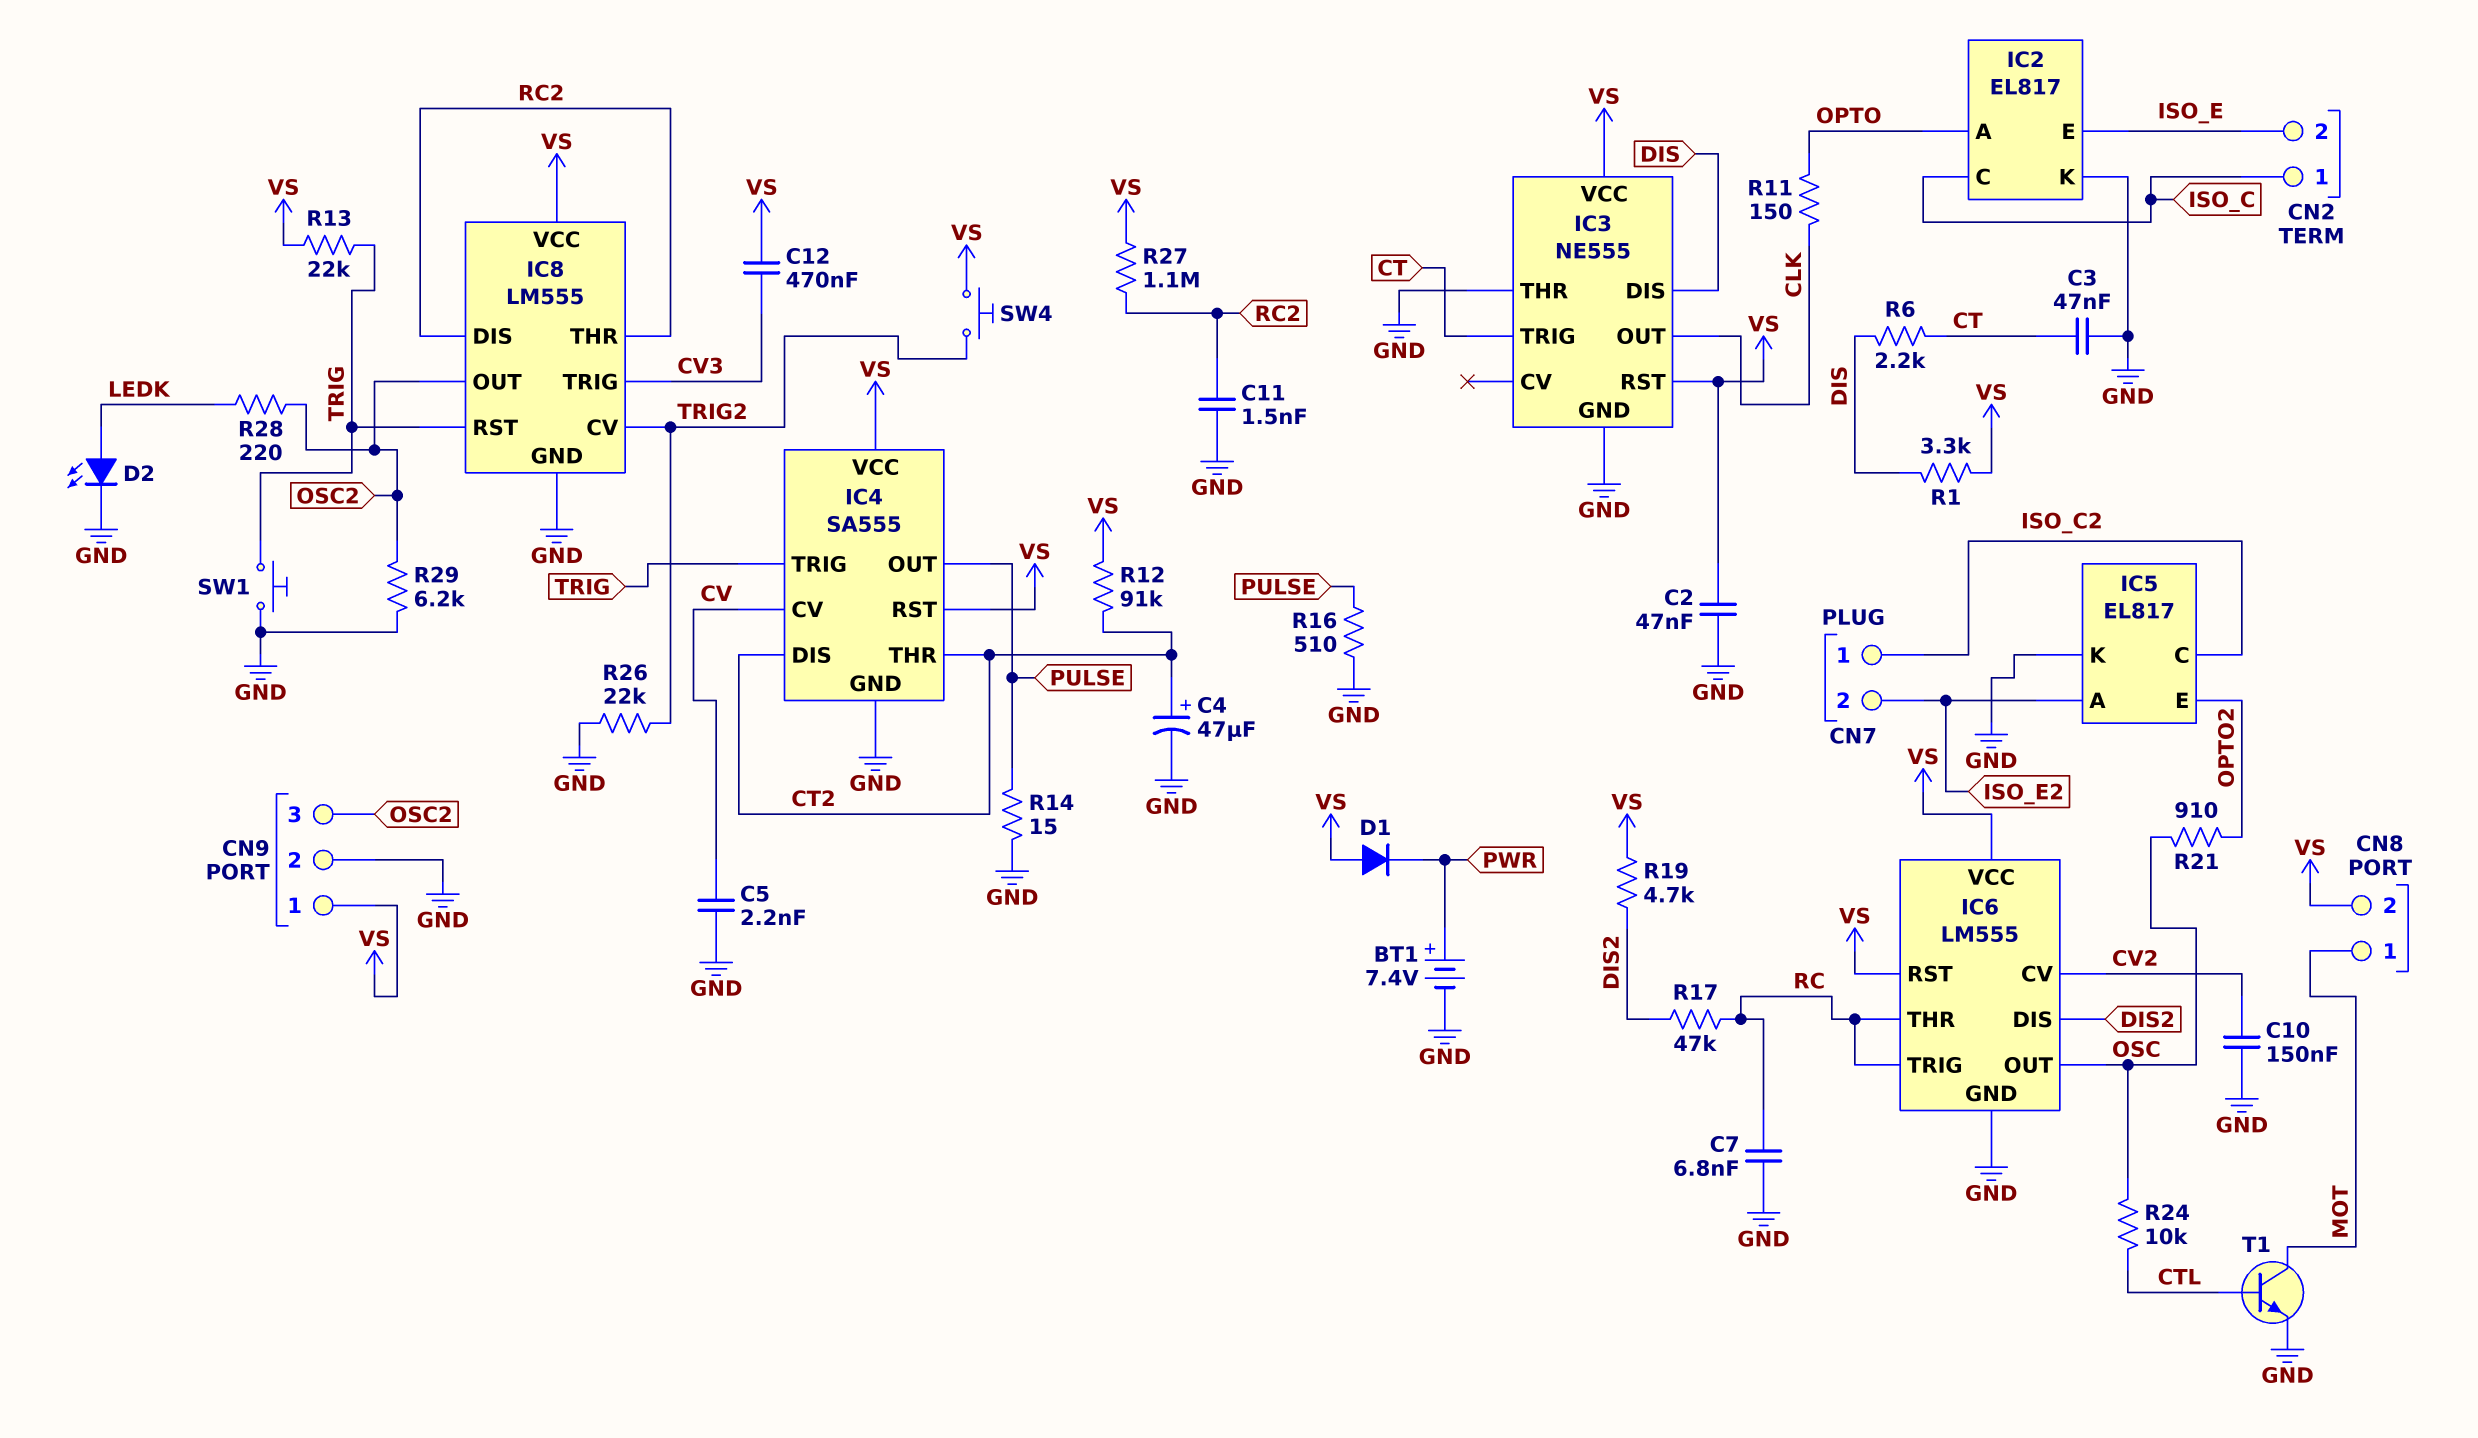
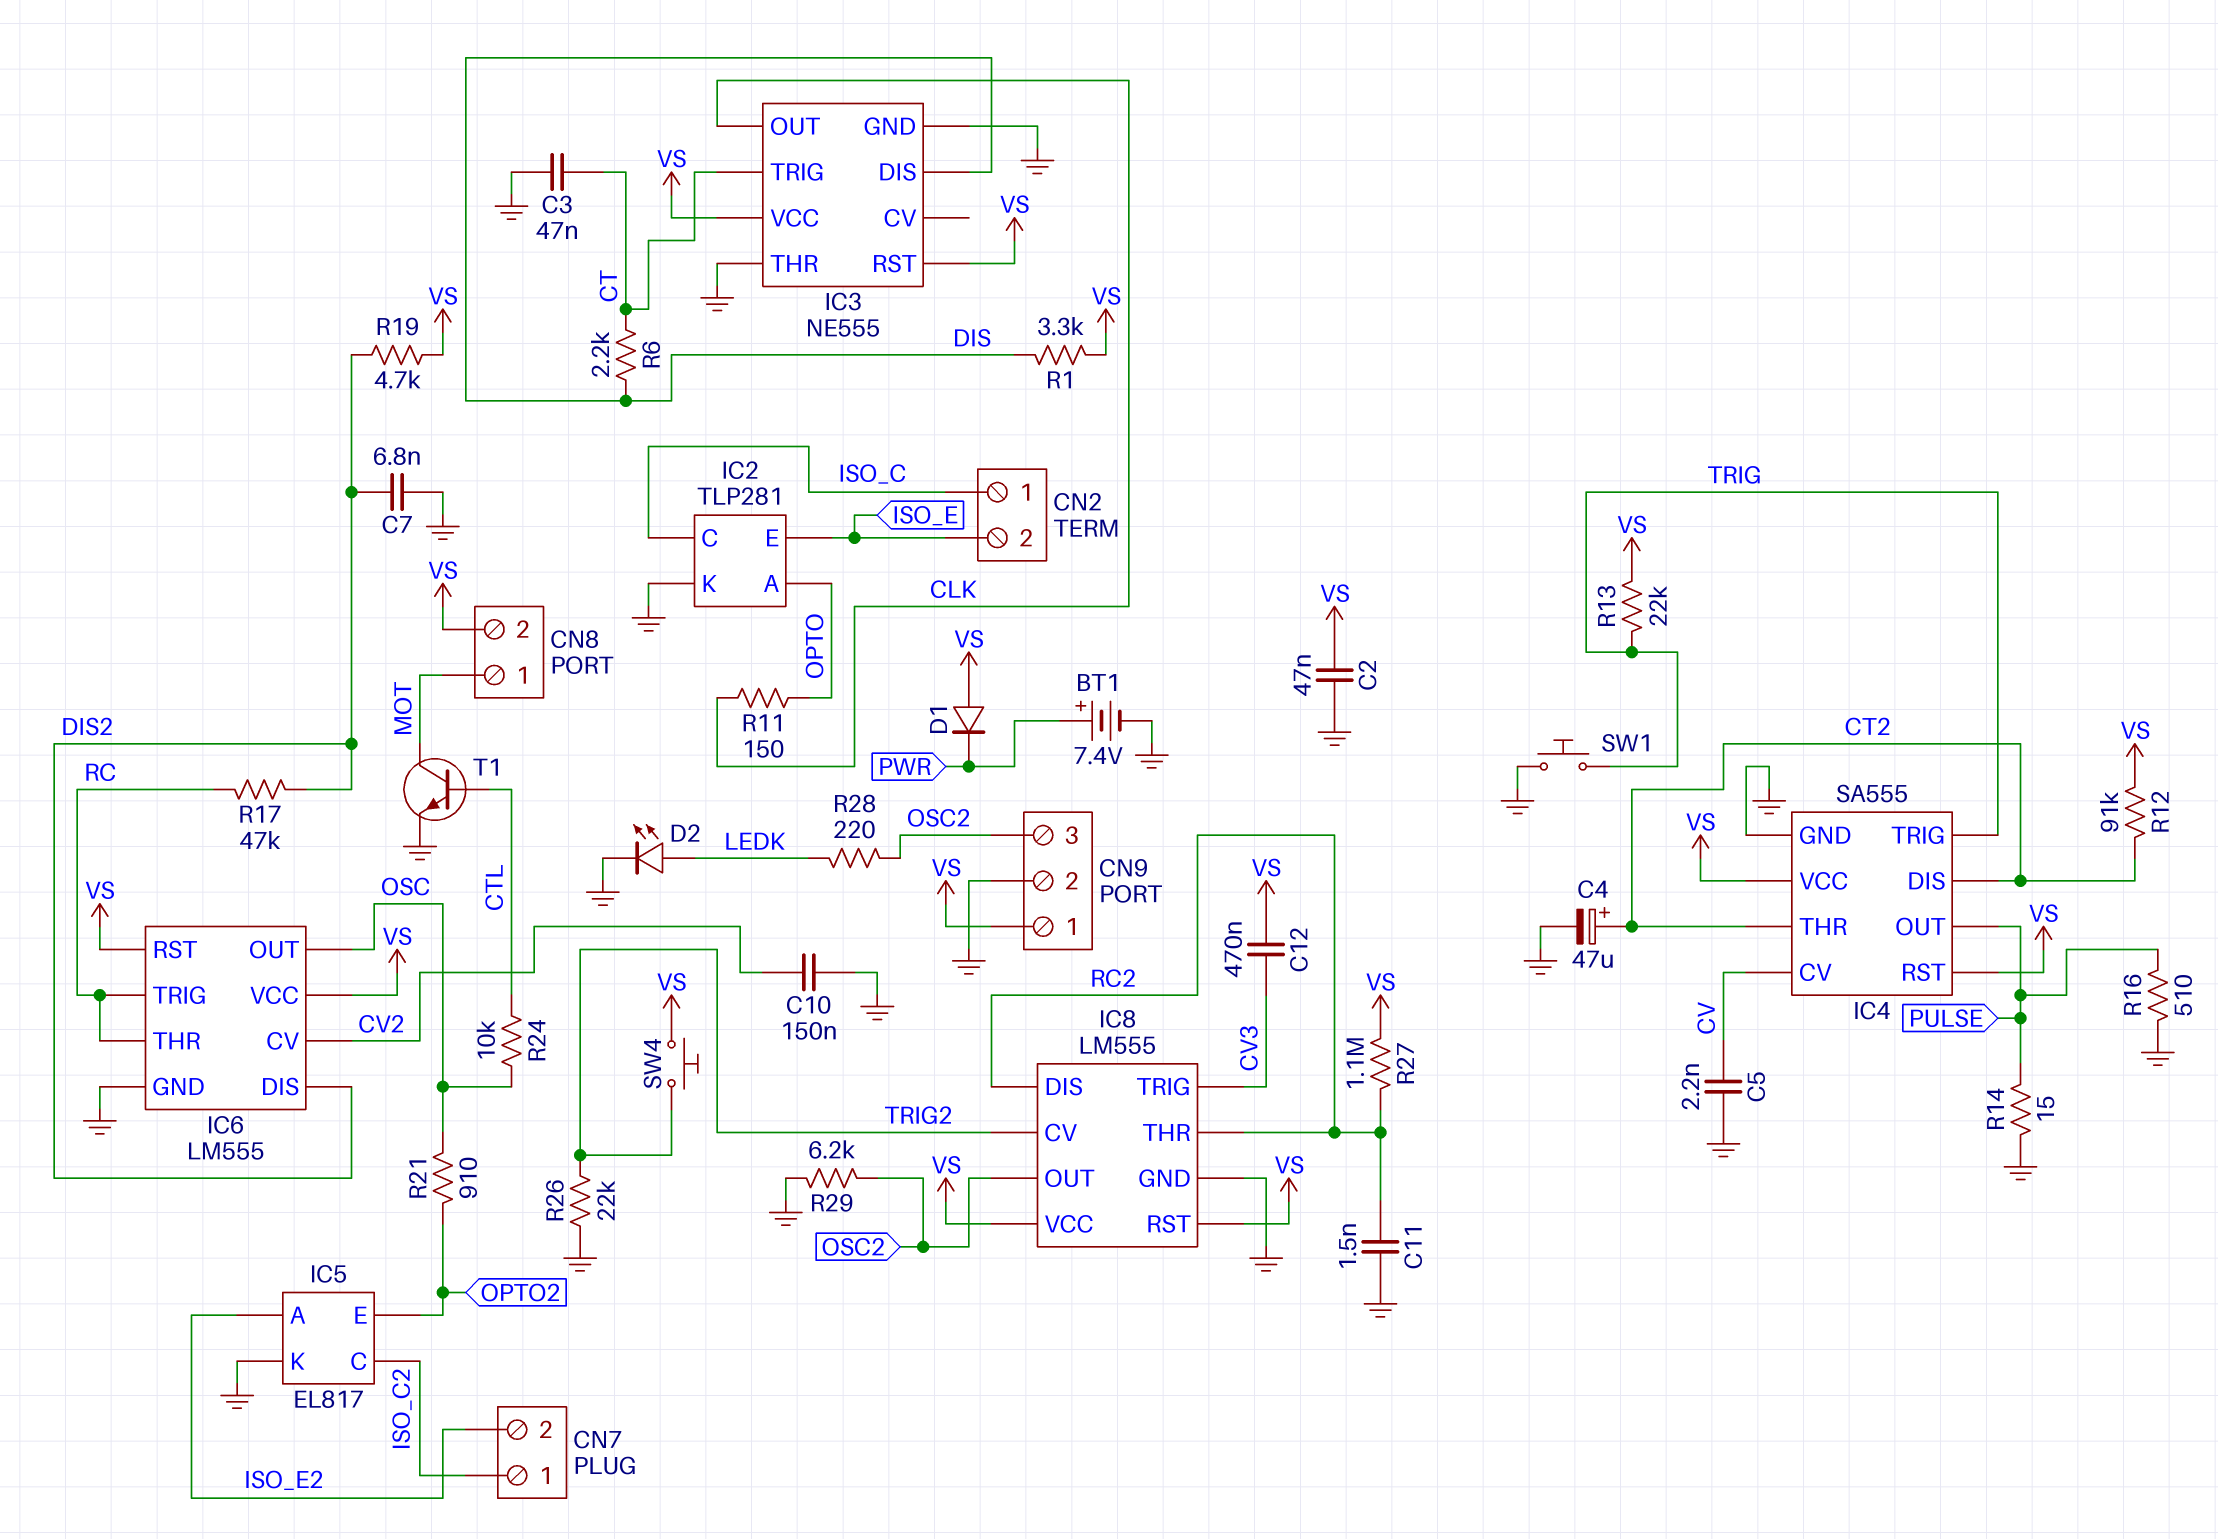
C7: 6.8nF (GND, RC) -> 6.8nF (DIS2, GND)
IC2: EL817 -> TLP281
IC8 pin RST: TRIG -> VS

